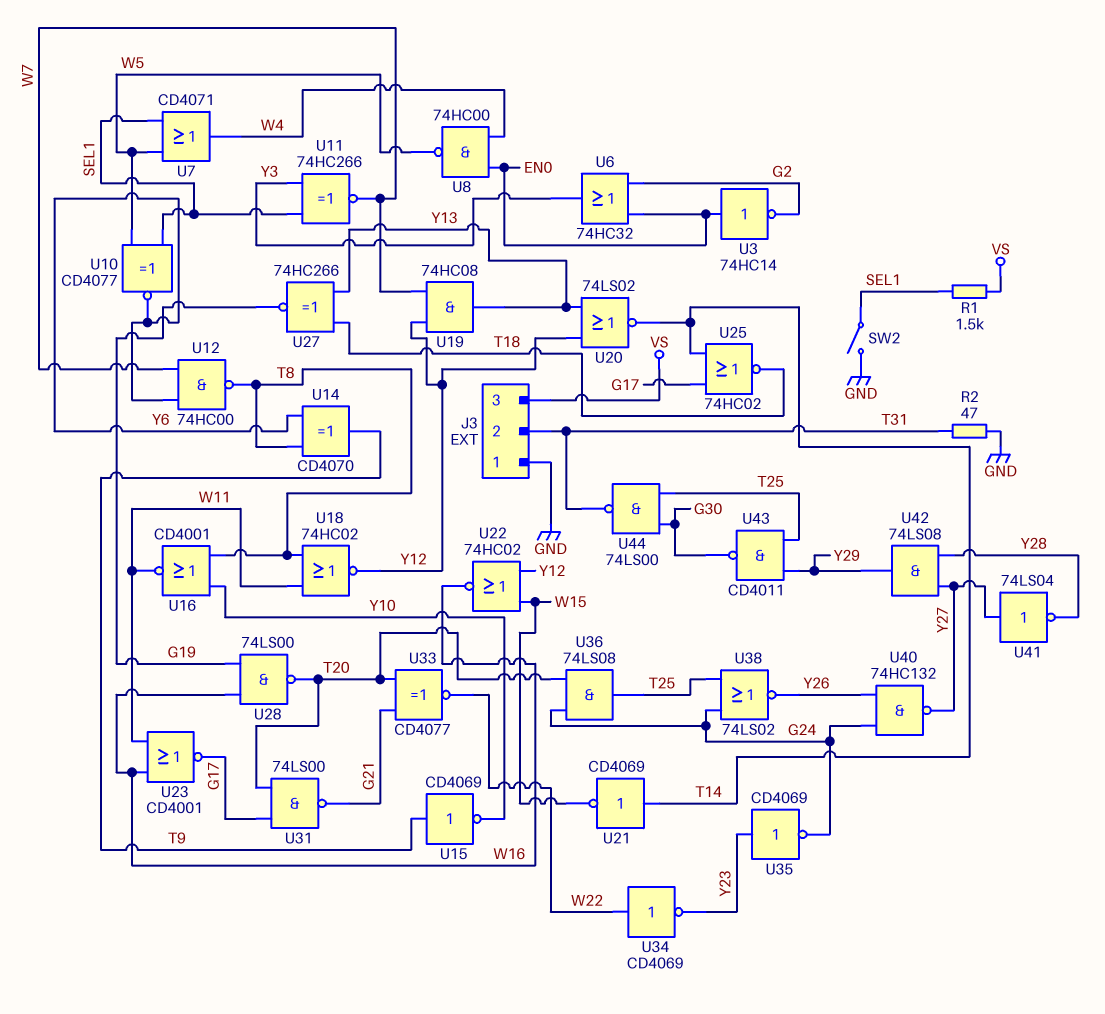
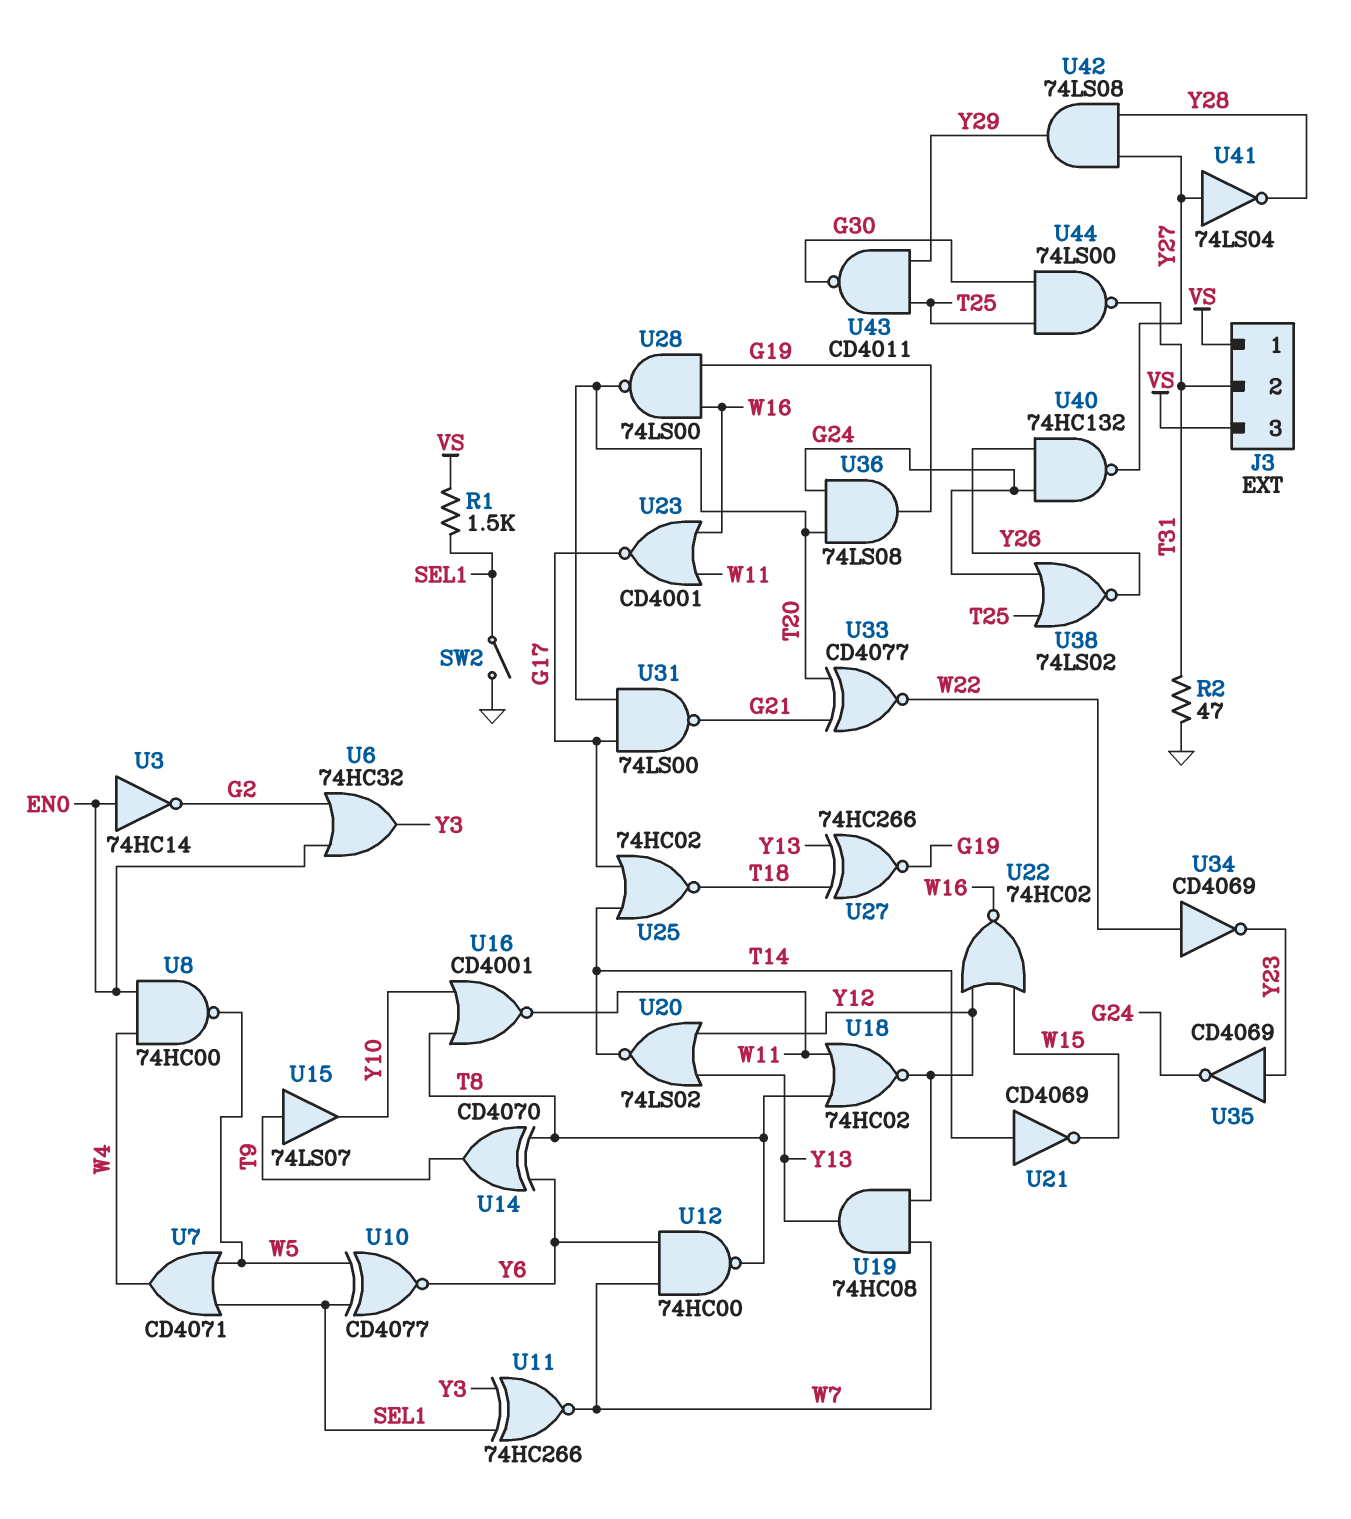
J3 pin 1: GND -> VS
U15: NOT CD4069 (in T9, out Y10) -> buffer 74LS07 (in T9, out Y10)
U36: AND 74LS08 (in G24, in T20, out T25) -> AND 74LS08 (in G24, in T20, out G19)

